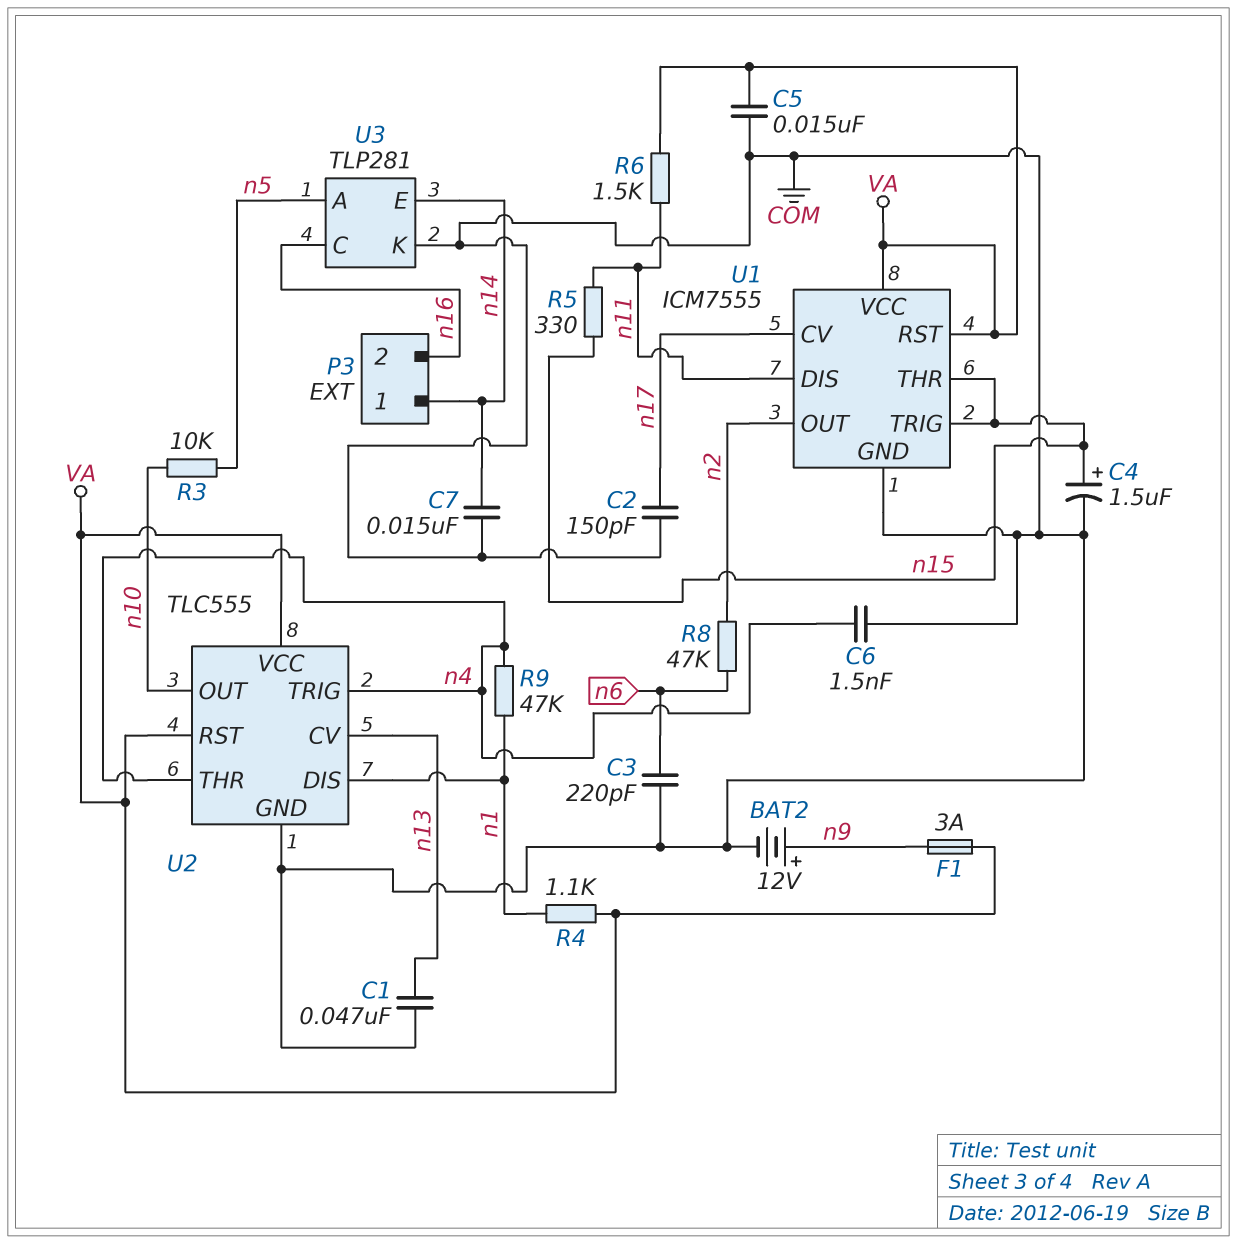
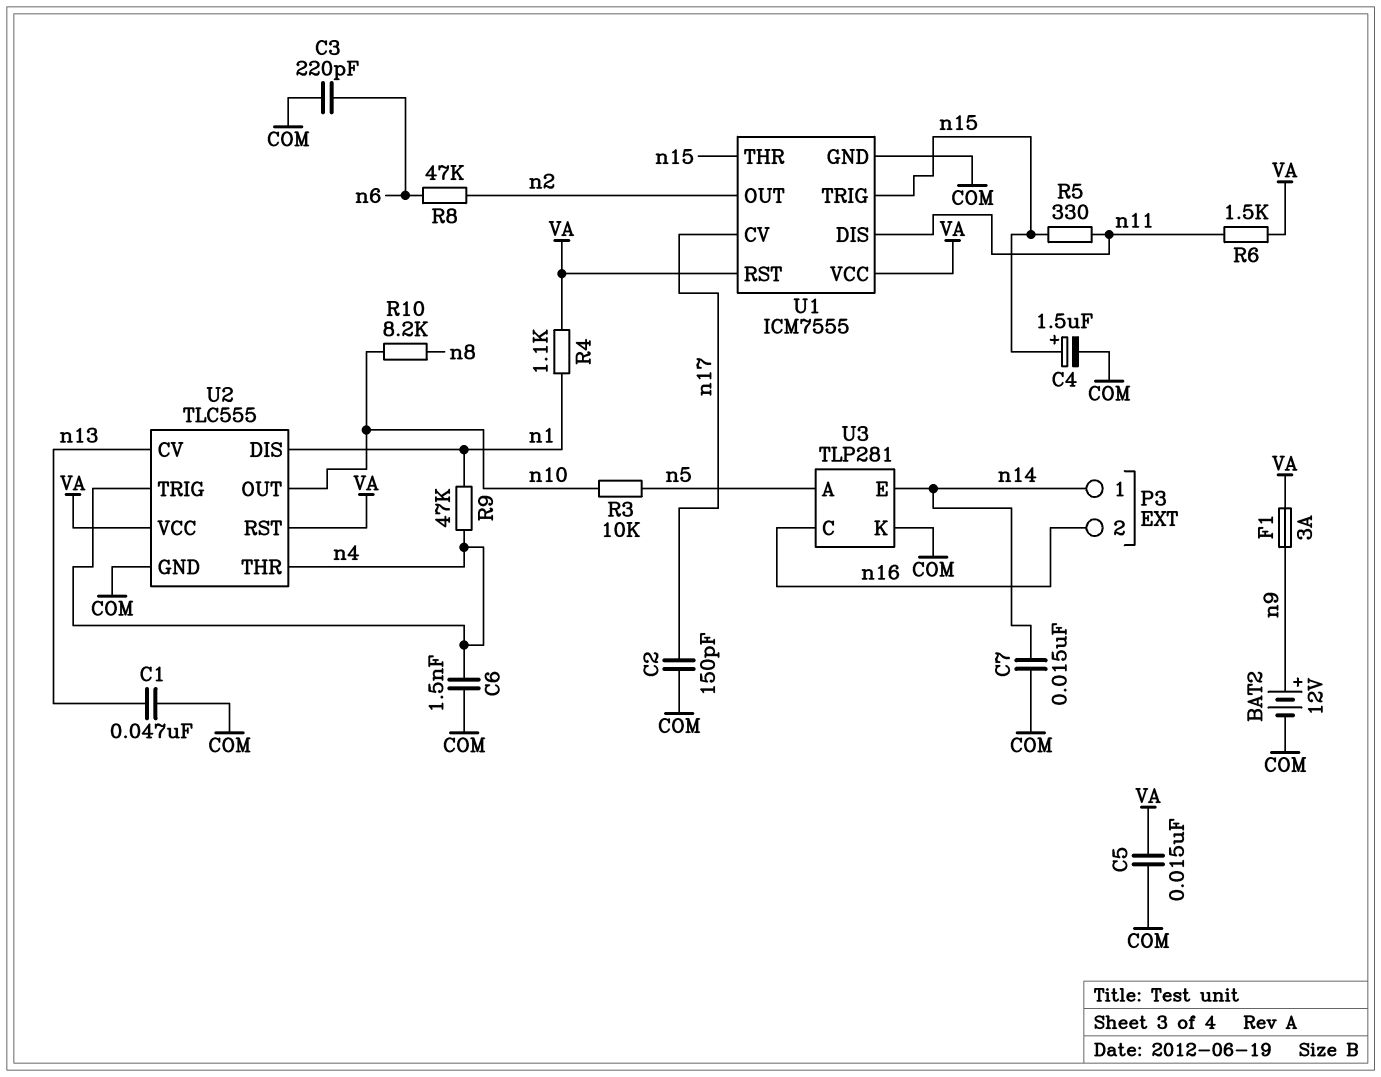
R10: none -> 8.2k (n8, n10)

